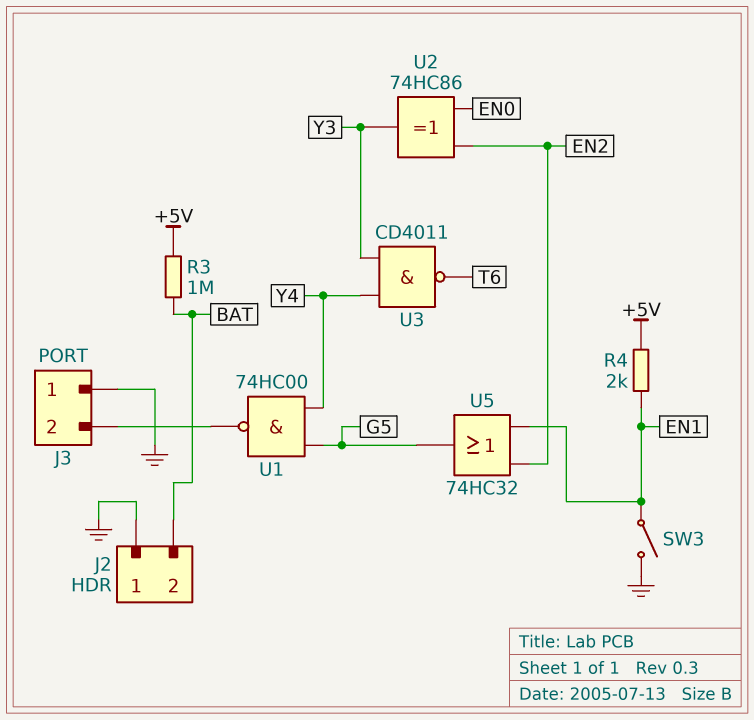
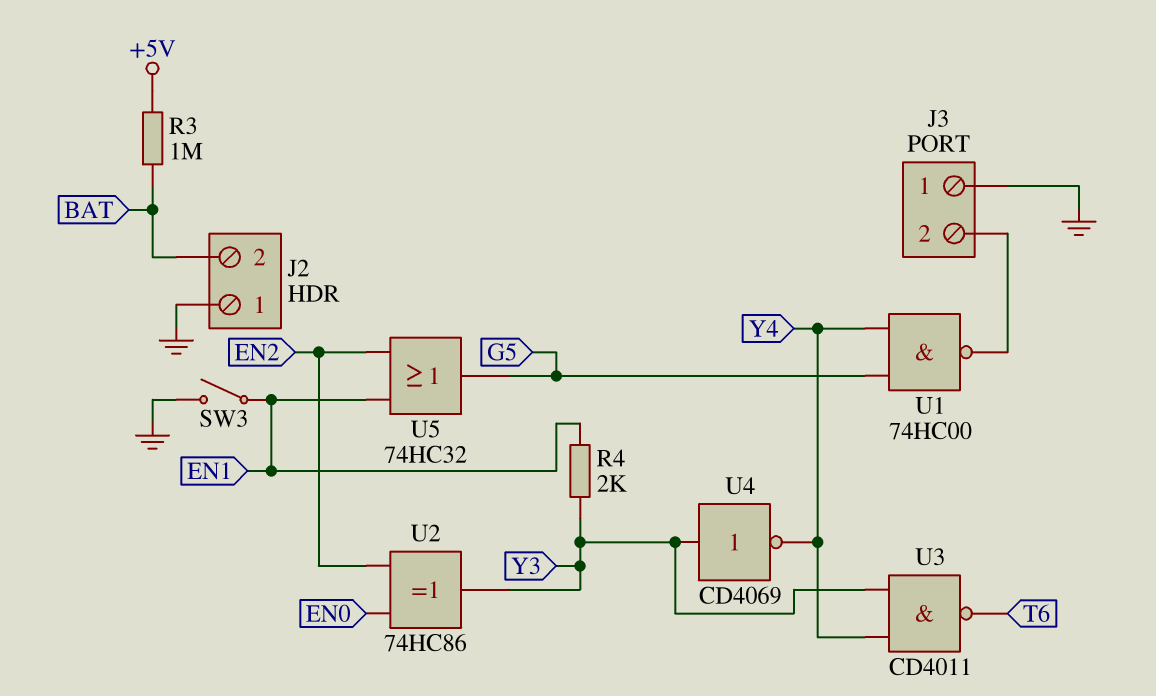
R4: 2k (+5V, EN1) -> 2k (EN1, Y3)
U4: none -> NOT CD4069 (in Y3, out Y4)

